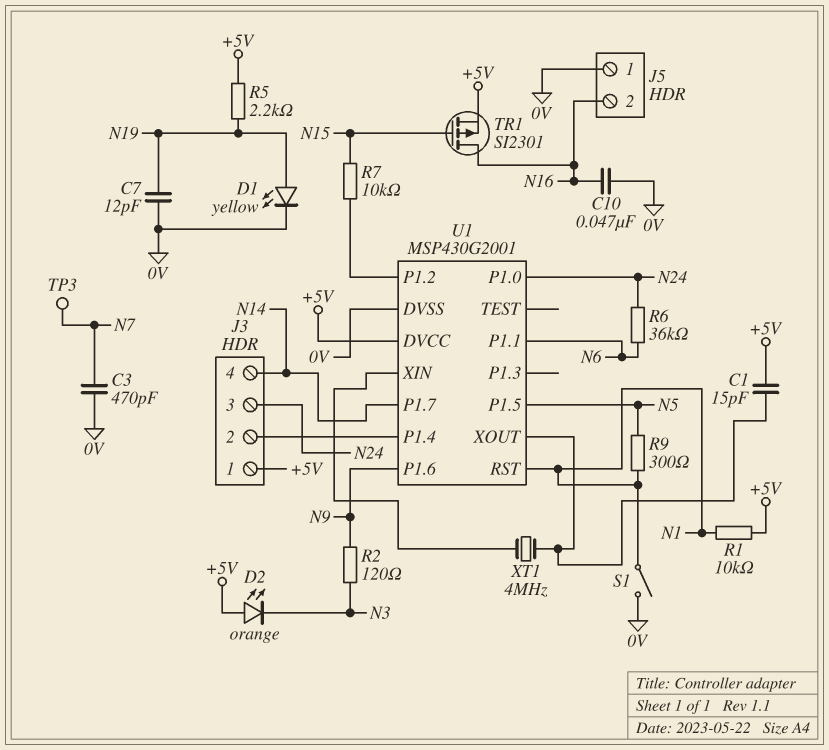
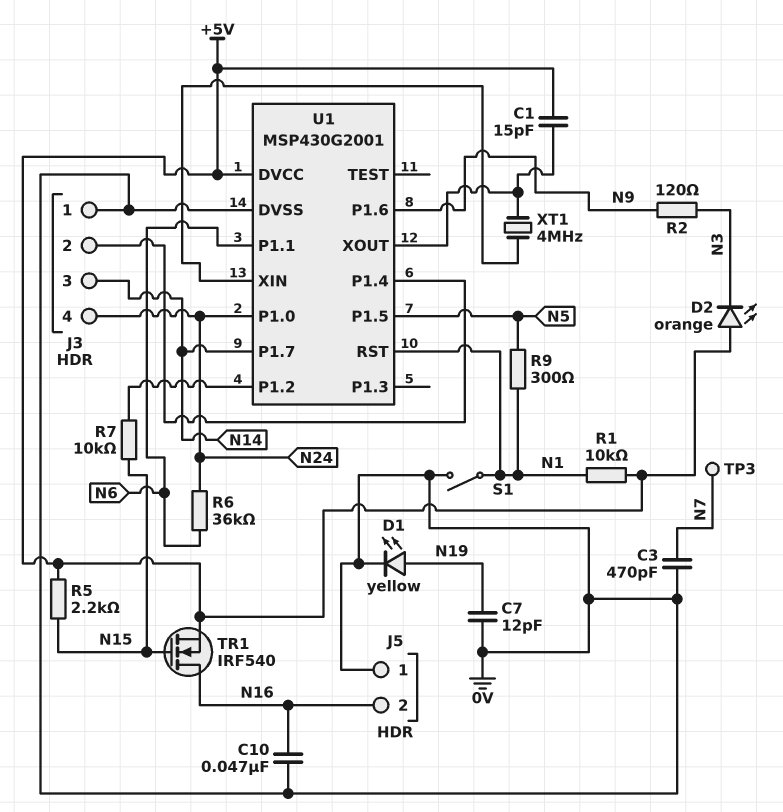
J3 pin 1: +5V -> 0V
J3 pin 3: N24 -> N14
J3 pin 4: N14 -> N24
R5: 2.2k (+5V, N19) -> 2.2k (+5V, N15)
TR1: PMOS SI2301 (G N15, D N16, S +5V) -> NMOS IRF540 (G N15, D N16, S +5V)

